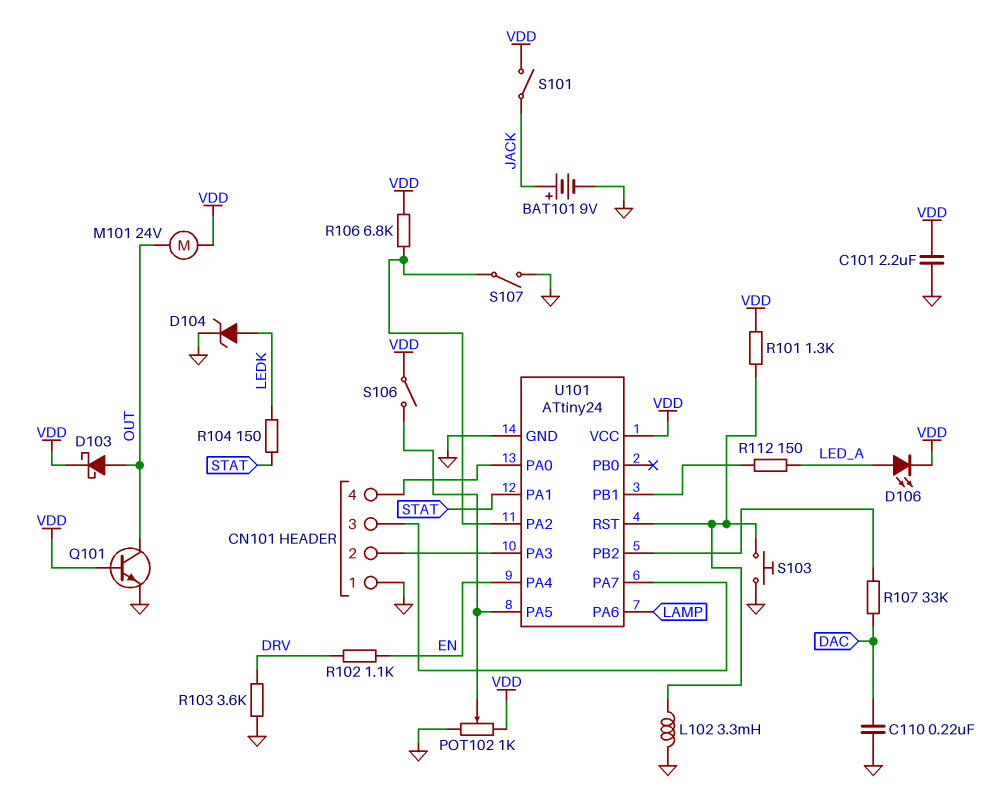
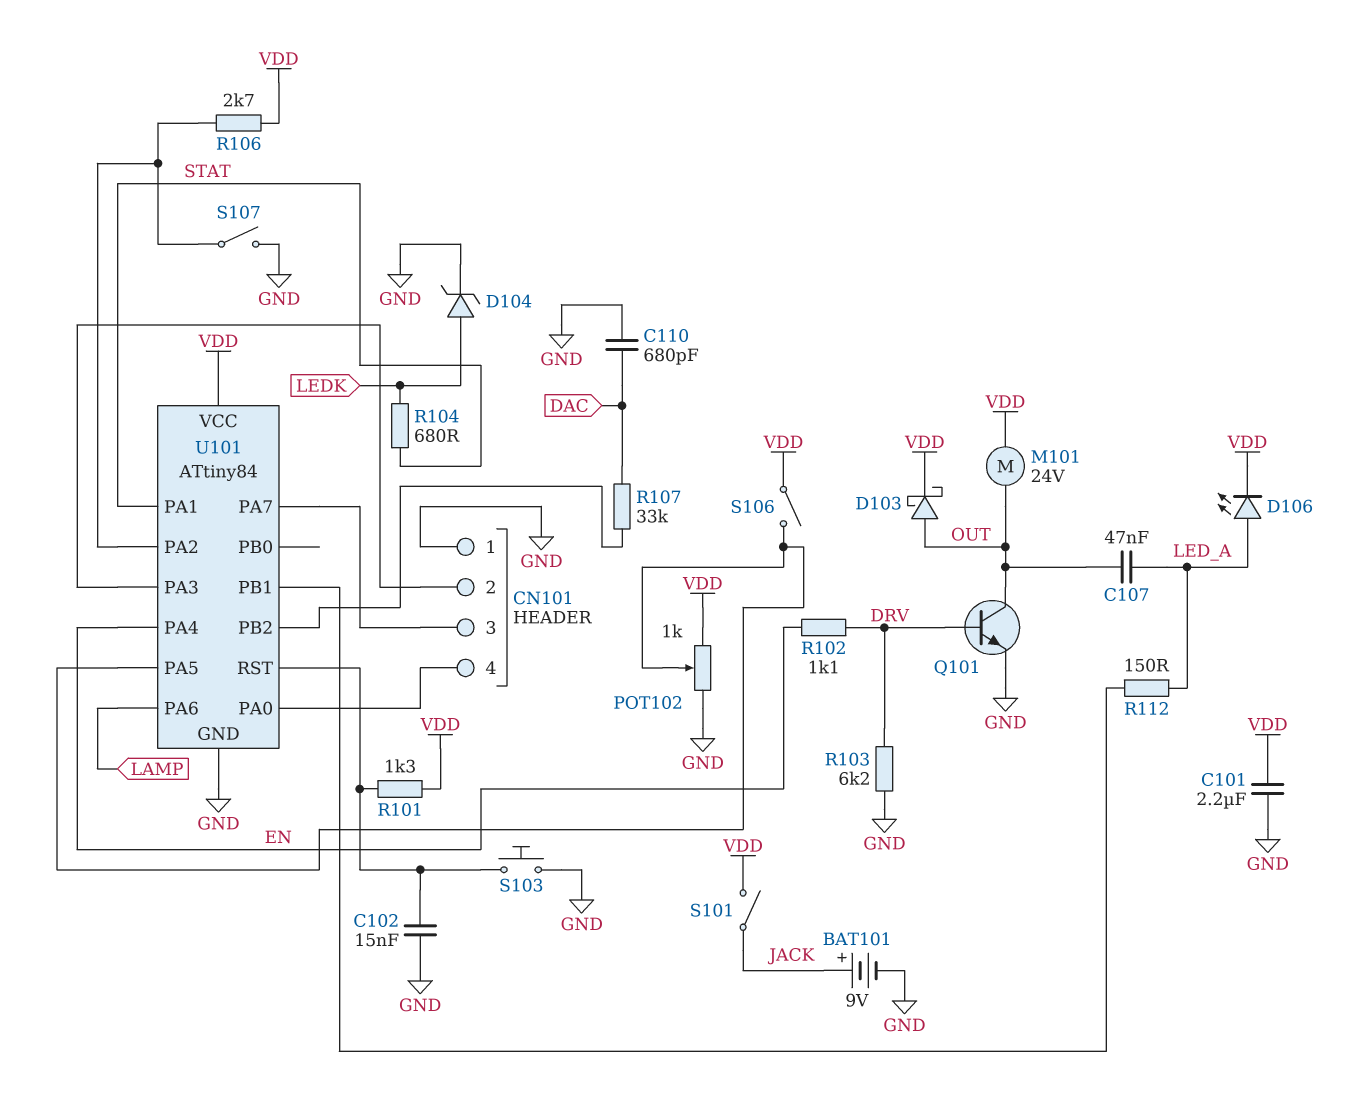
C102: none -> 15nF (GND, U101/RST)
C107: none -> 47nF (LED_A, OUT)
C110: 220nF (DAC, GND) -> 680pF (DAC, GND)
L102: 3.3mH (GND, U101/RST) -> none
Q101: NPN (B VDD, C OUT, E GND) -> NPN (B DRV, C OUT, E GND)
R103: 3.6k (DRV, GND) -> 6.2k (DRV, GND)
R104: 150 (LEDK, STAT) -> 680 (LEDK, STAT)
R106: 6.8k (U101/PA2, VDD) -> 2.7k (U101/PA2, VDD)
U101: ATtiny24 -> ATtiny84

